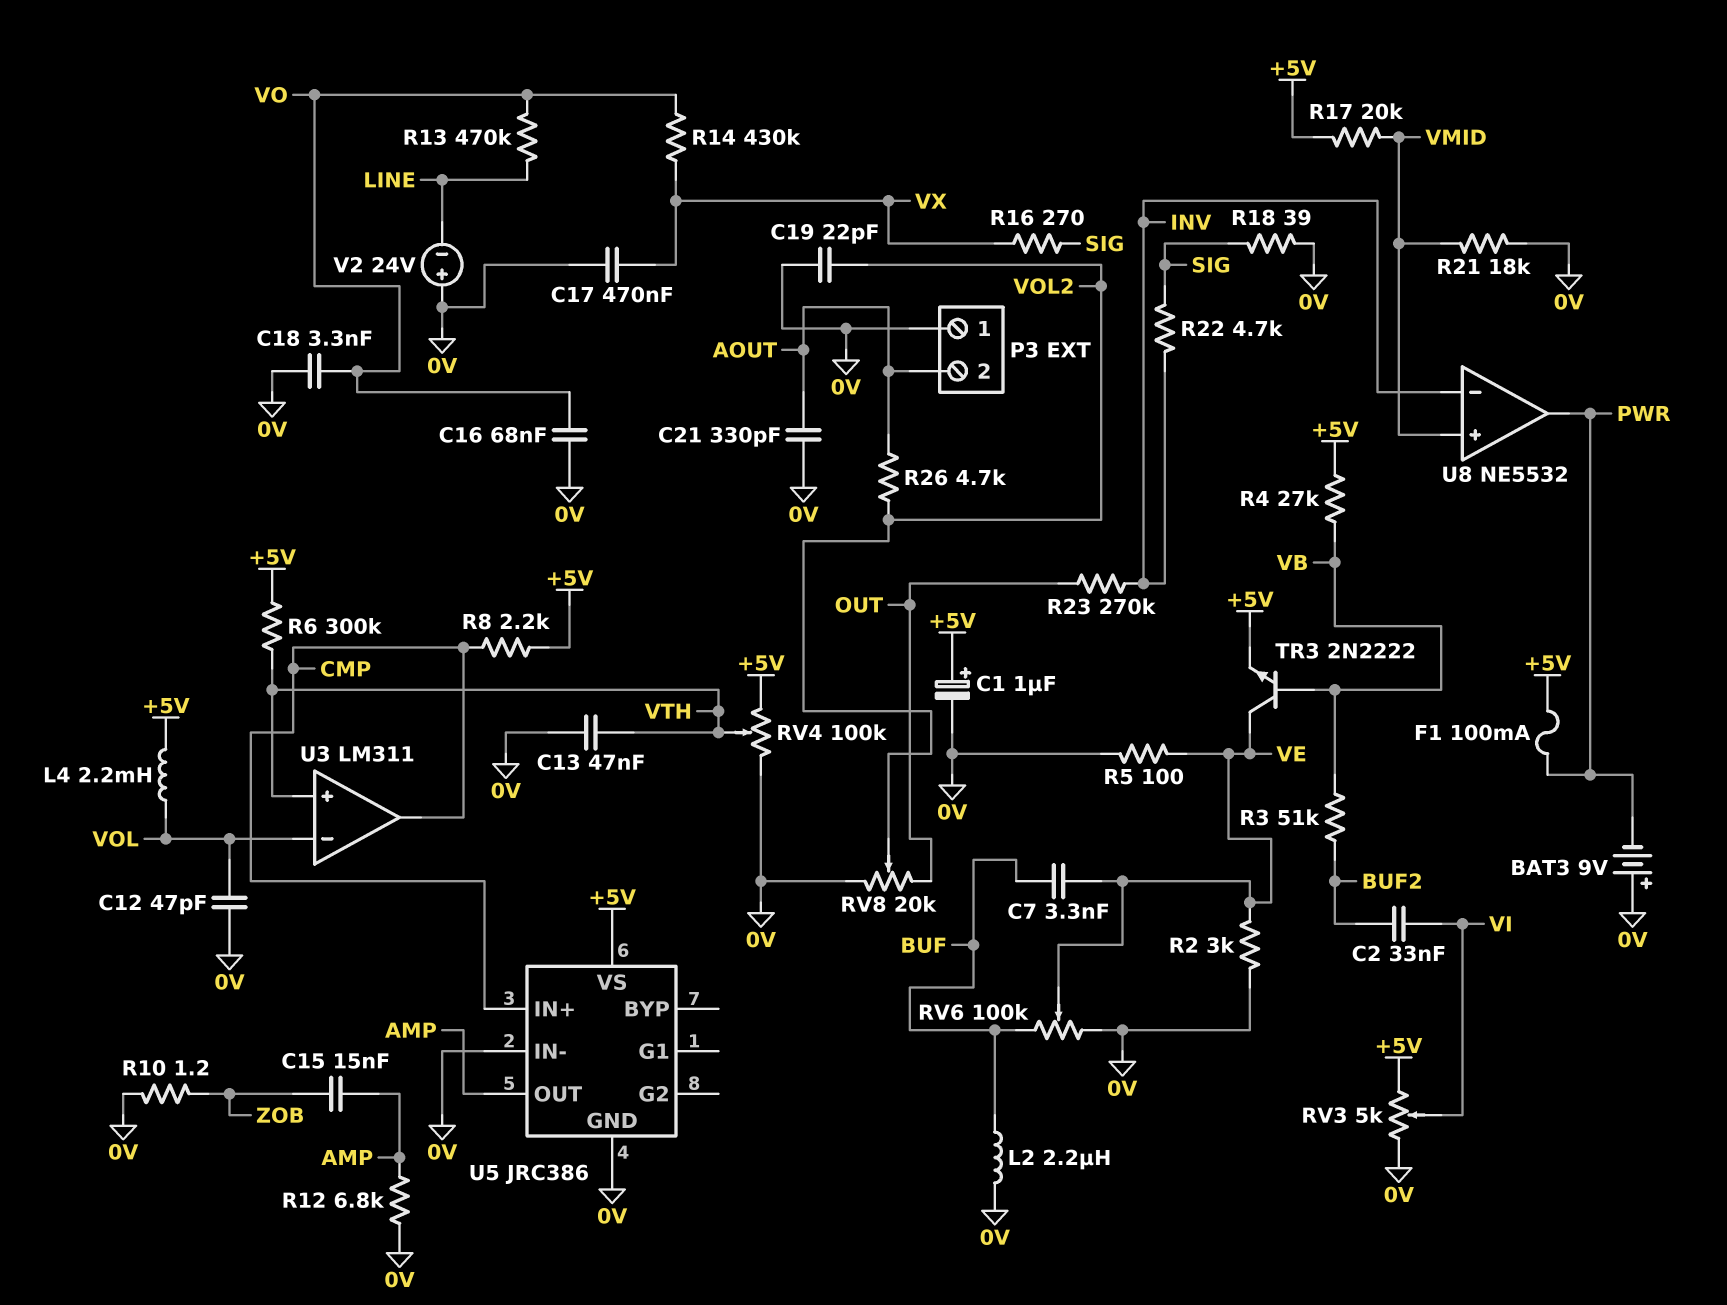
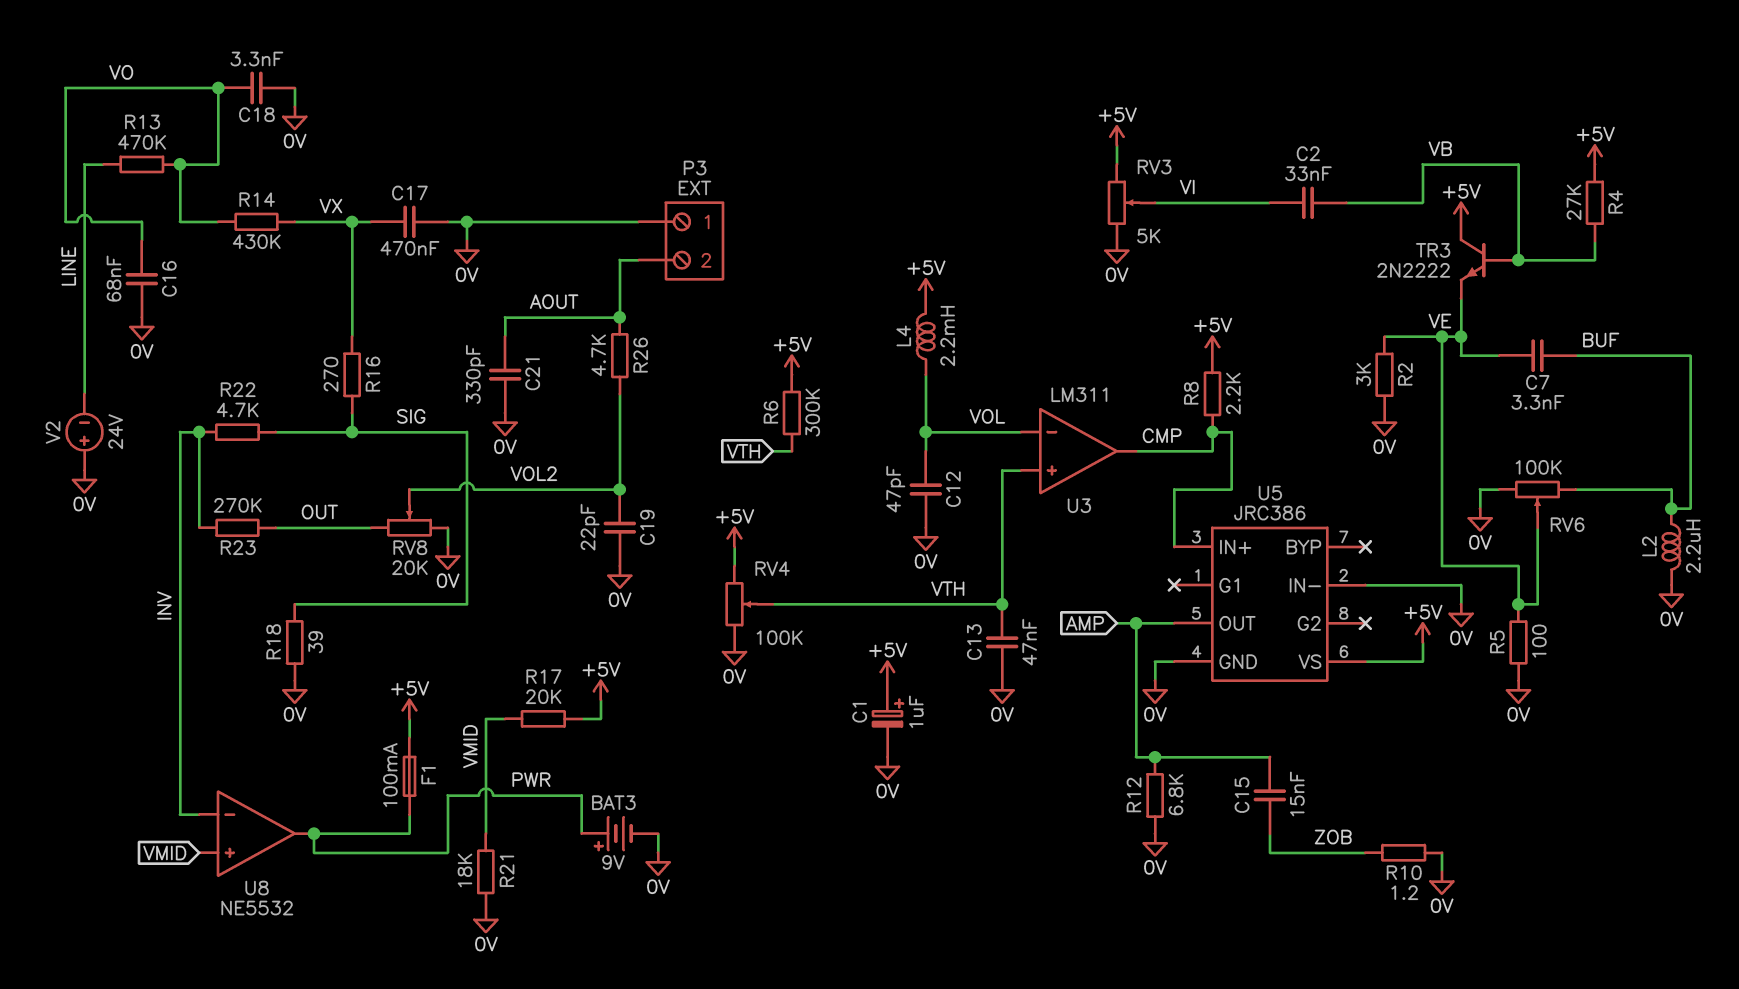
BAT3: 9V (plus 0V, minus PWR) -> 9V (plus PWR, minus 0V)
C2: 33nF (BUF2, VI) -> 33nF (VB, VI)
R3: 51k (BUF2, VB) -> none
TR3: NPN 2N2222 (B VB, C VE, E +5V) -> NPN 2N2222 (B VB, C +5V, E VE)

